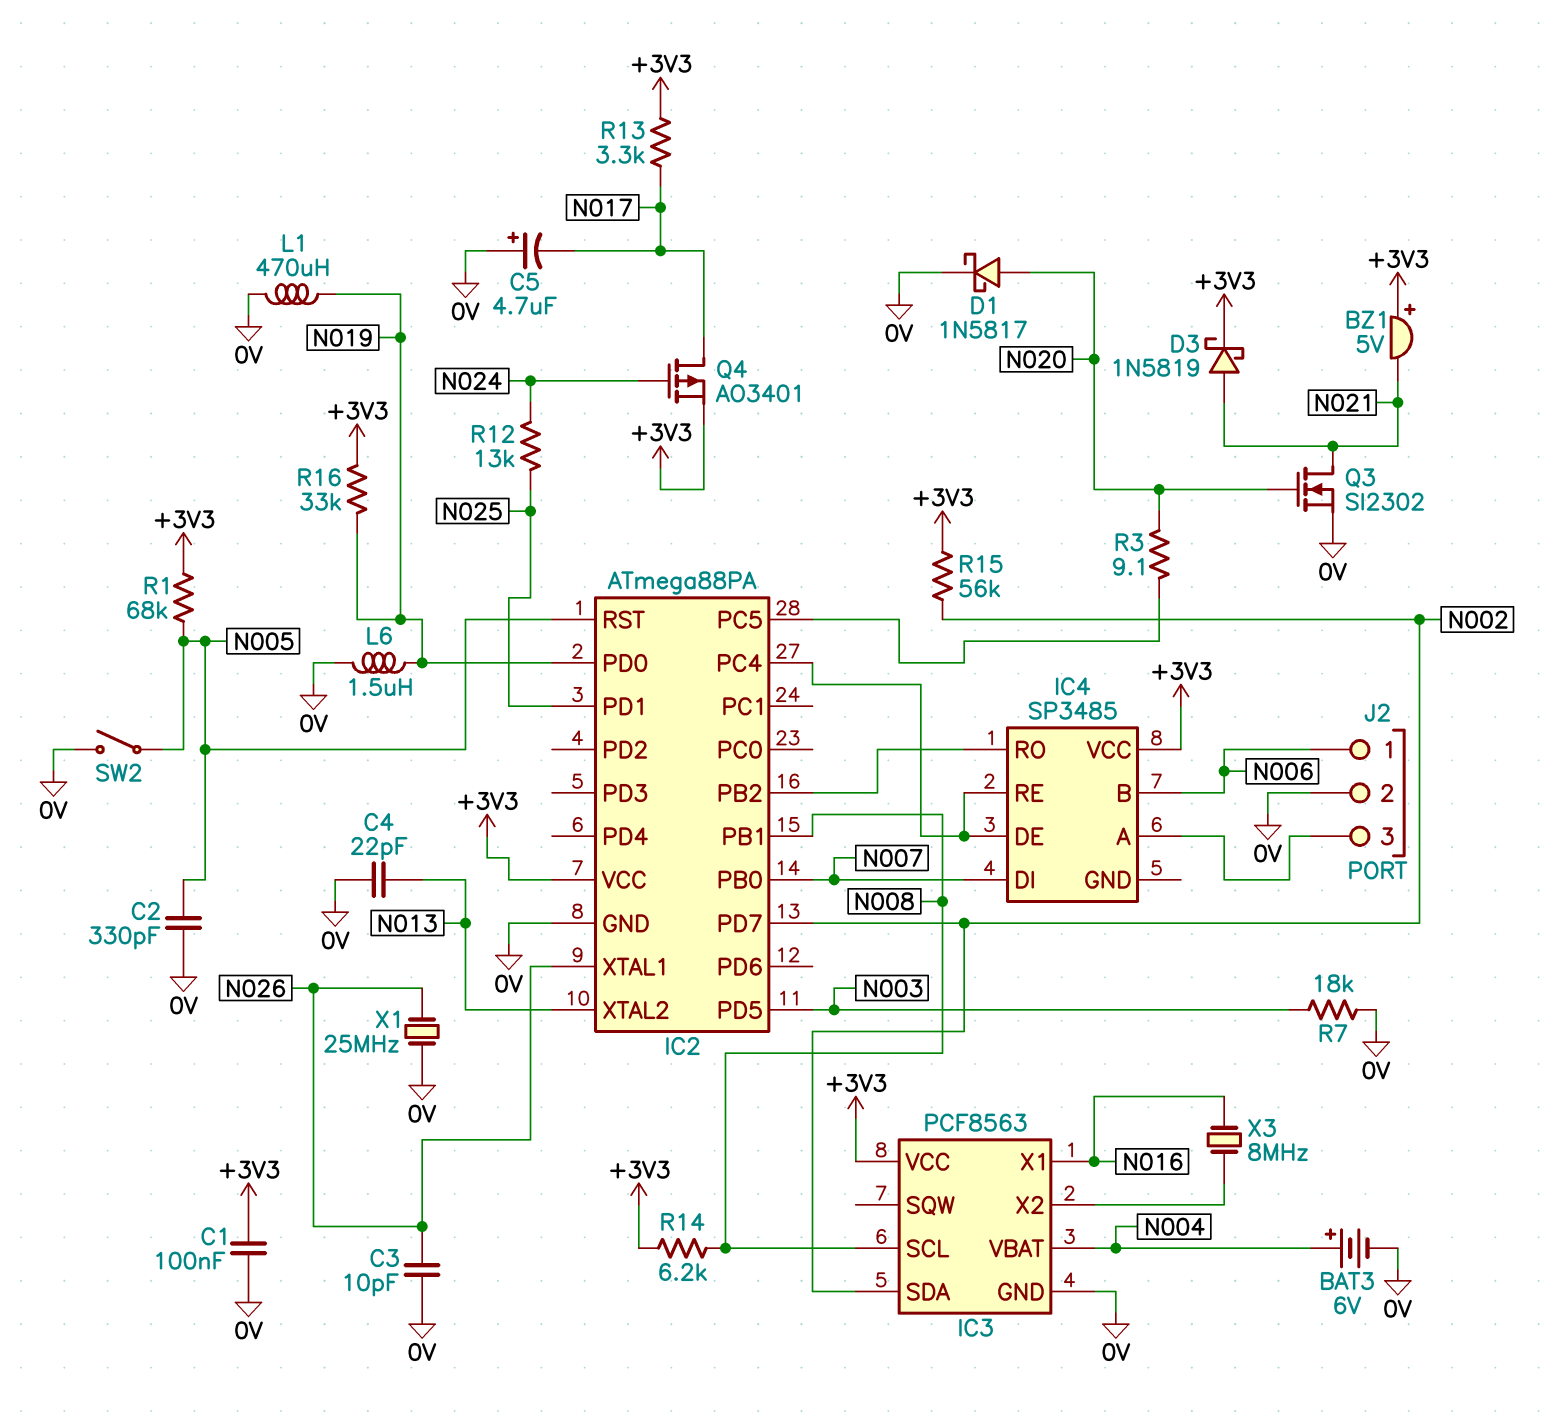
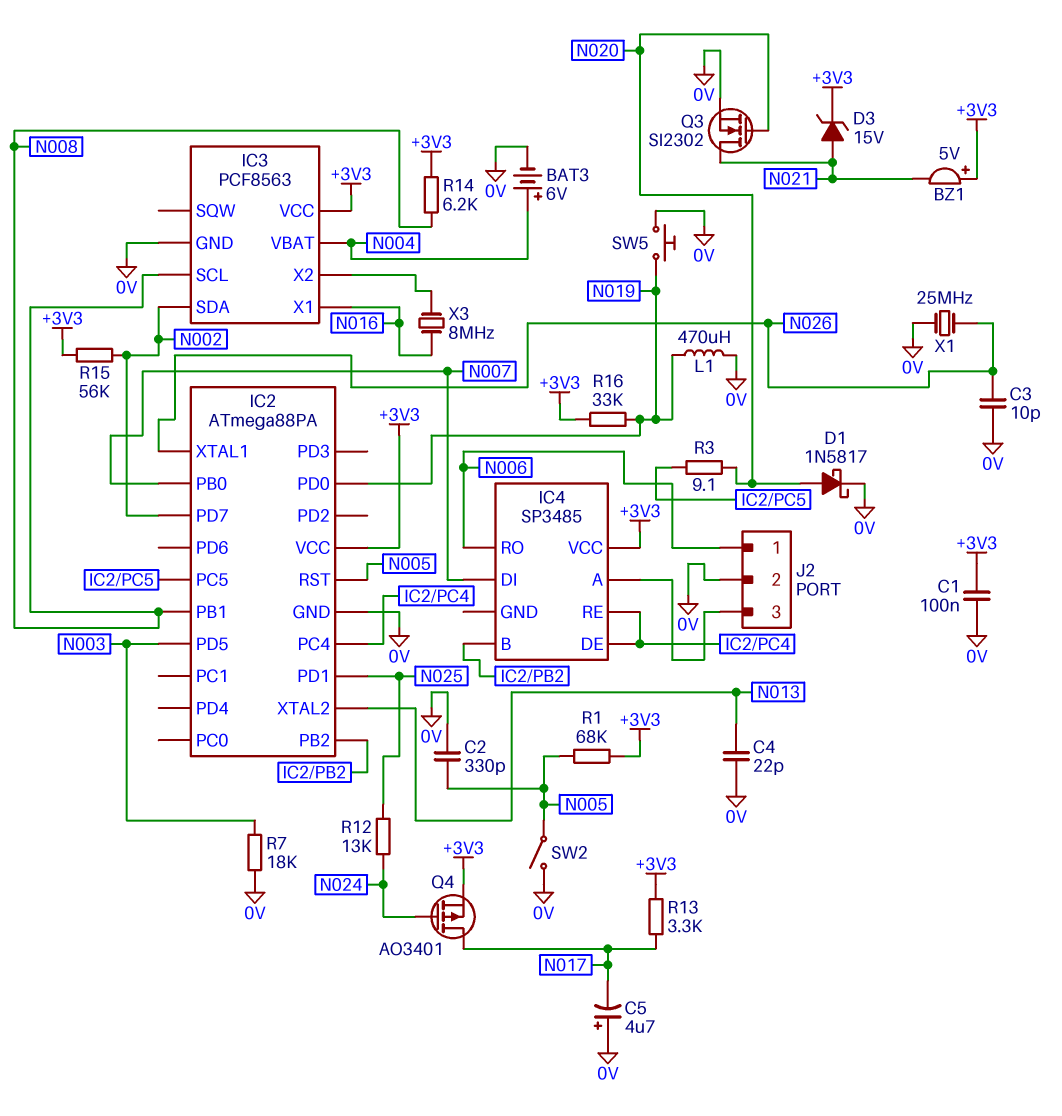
D3: schottky 1N5819 (A N021, K +3V3) -> zener 15V (A N021, K +3V3)
IC4 pin B: N006 -> IC2/PB2
IC4 pin RO: IC2/PB2 -> N006
L6: 1.5uH (0V, N019) -> none
SW5: none -> button (0V, N019)

